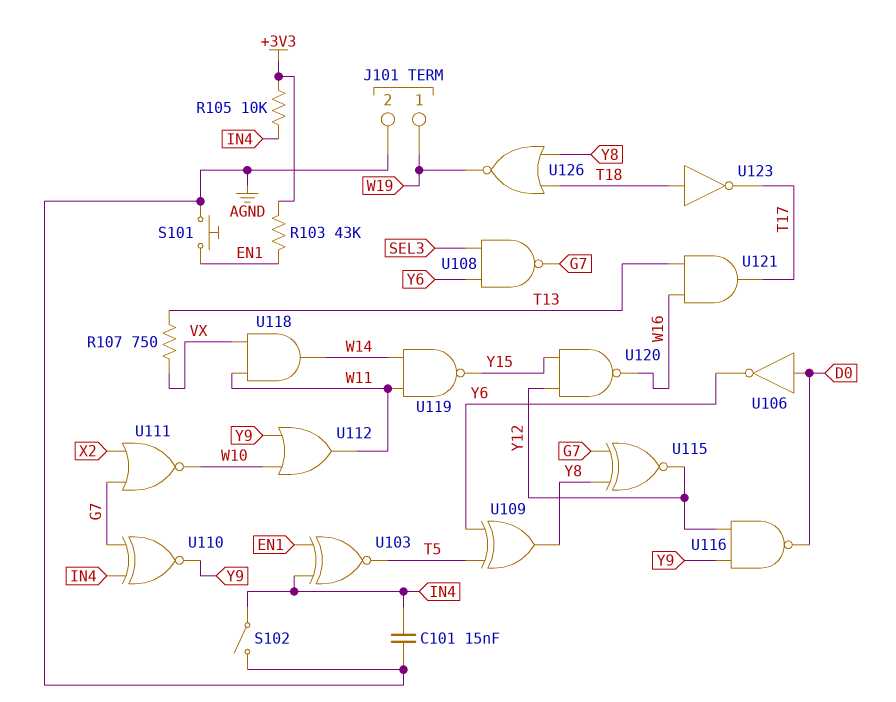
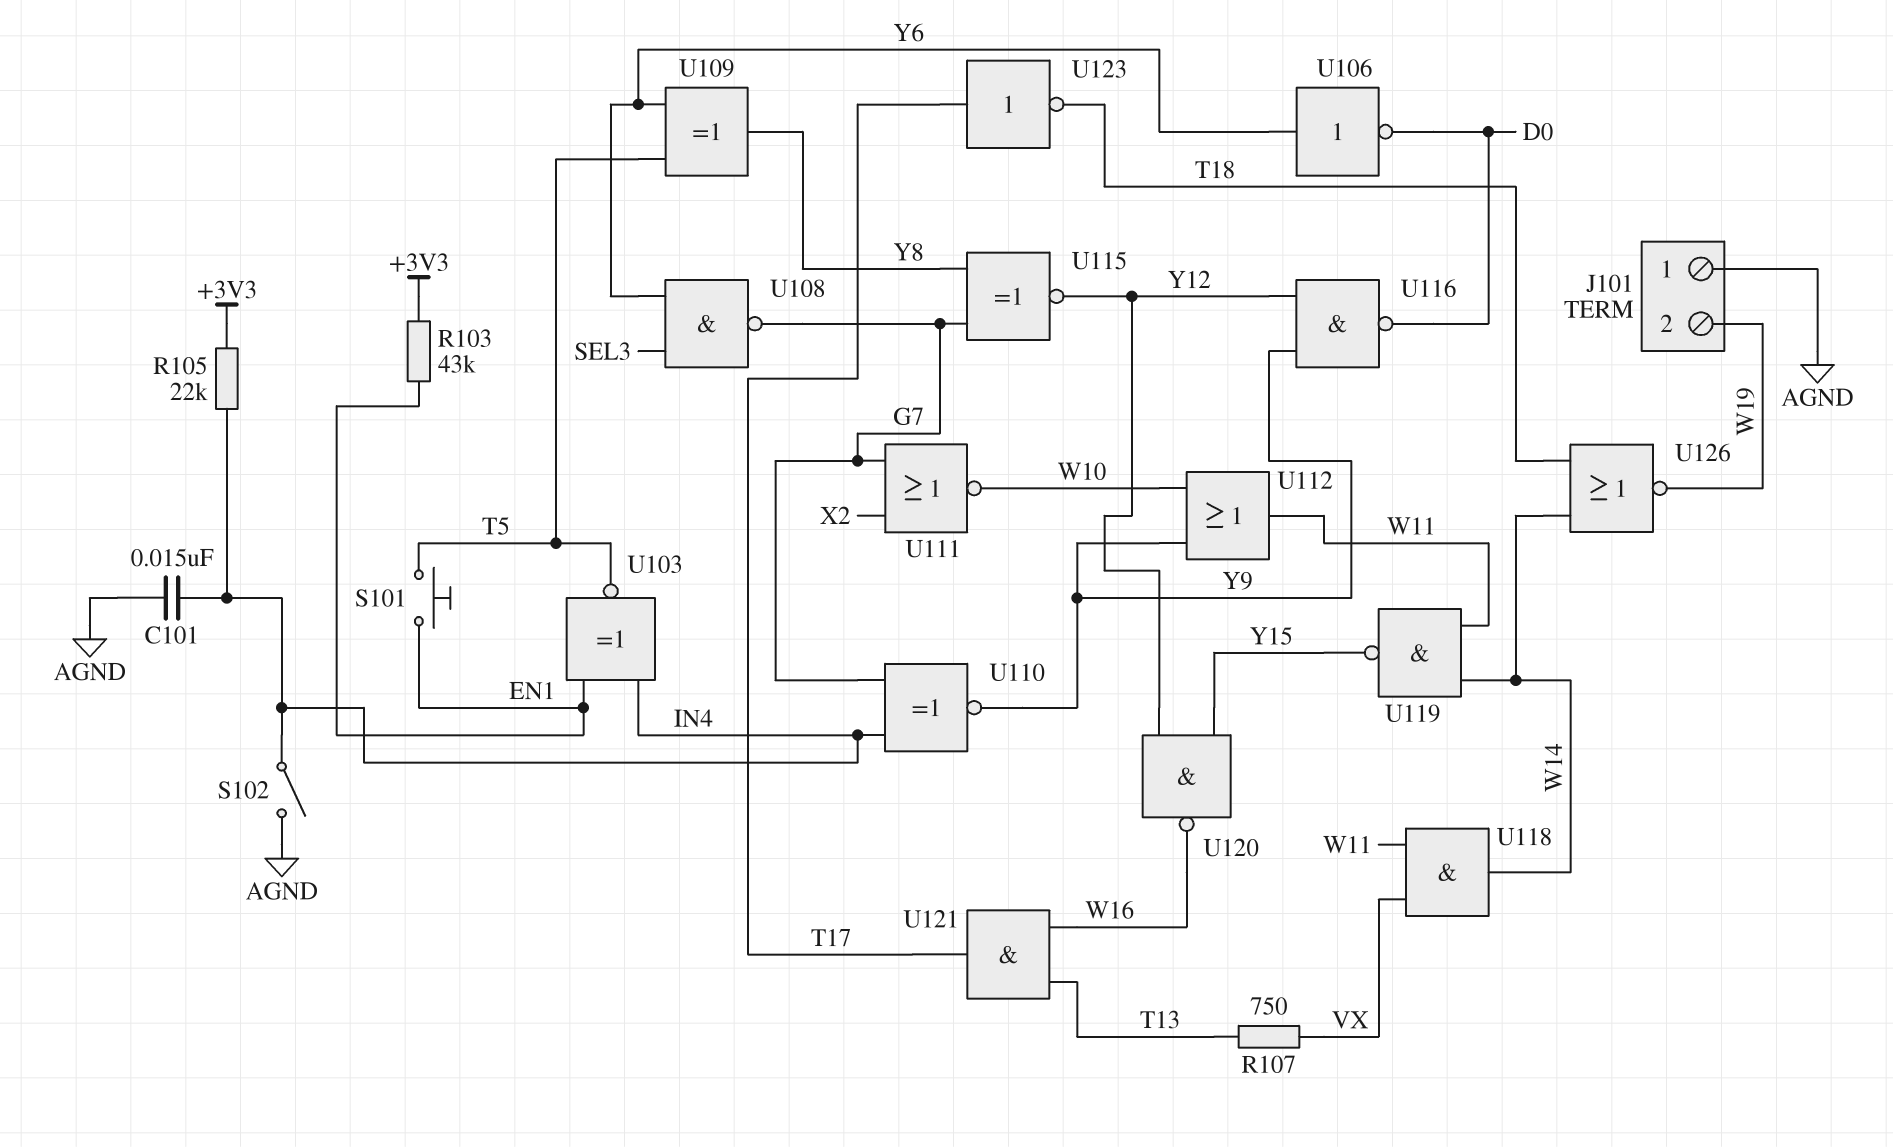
J101 pin 1: W19 -> AGND
J101 pin 2: AGND -> W19
R105: 10k (+3V3, IN4) -> 22k (+3V3, IN4)
S101: button (AGND, EN1) -> button (EN1, T5)
U106: NOT (in D0, out Y6) -> NOT (in Y6, out D0)
U123: NOT (in T18, out T17) -> NOT (in T17, out T18)
U126: NOR (in T18, in Y8, out W19) -> NOR (in T18, in W14, out W19)

